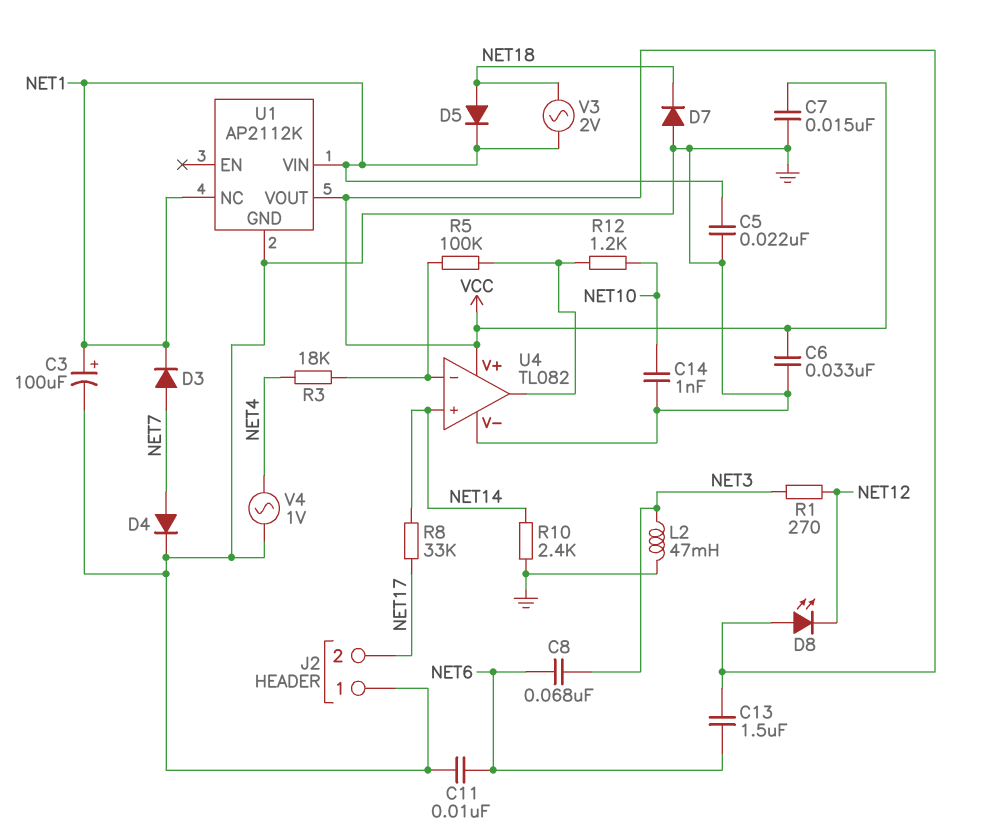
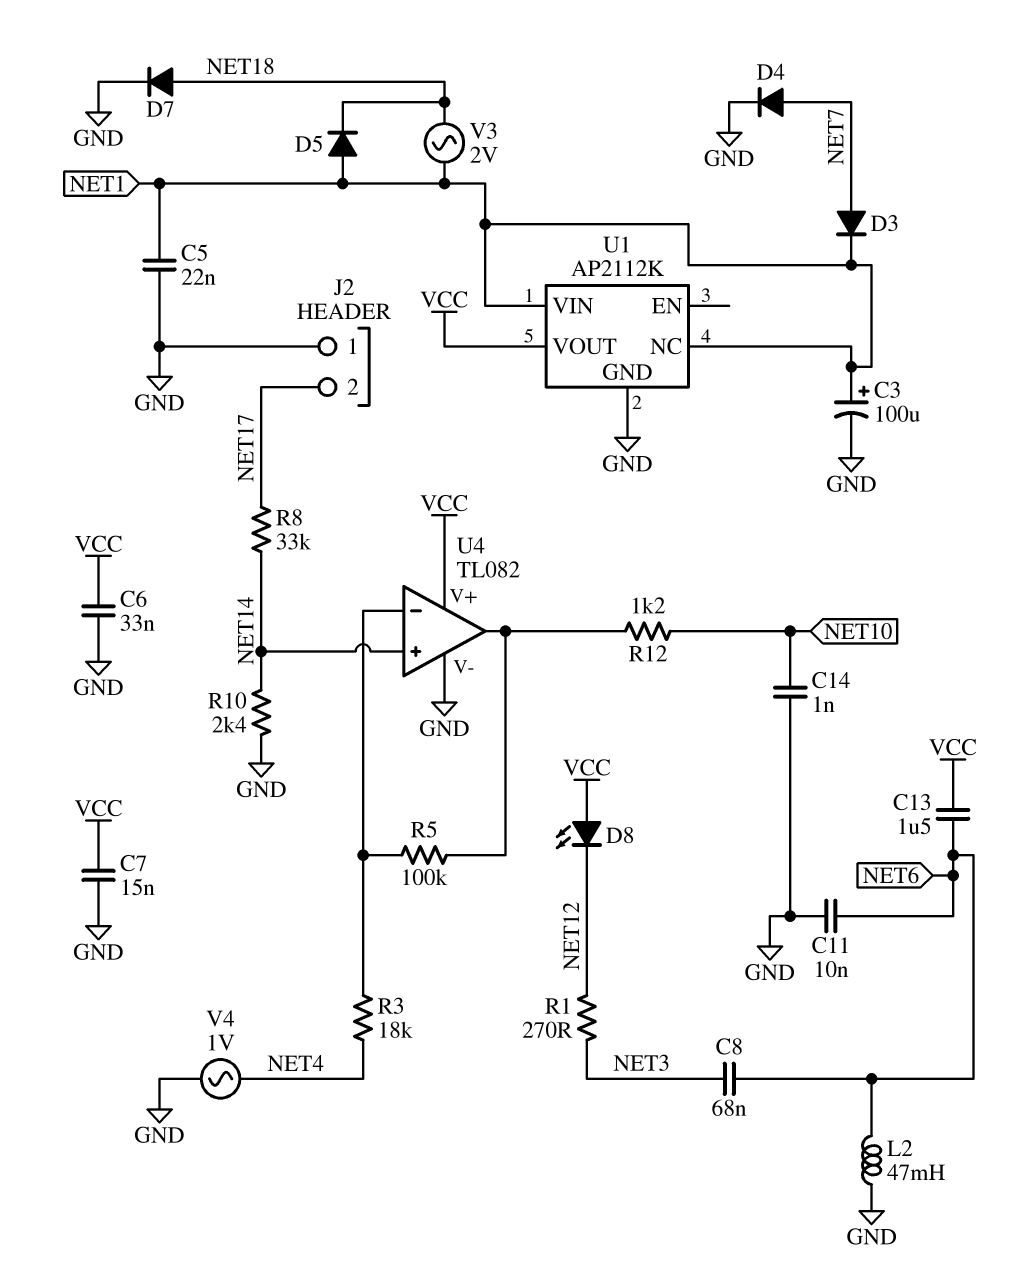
D5: diode (A NET18, K NET1) -> diode (A NET1, K NET18)
D7: diode (A GND, K NET18) -> diode (A NET18, K GND)
L2: 47mH (GND, NET3) -> 47mH (GND, NET6)

